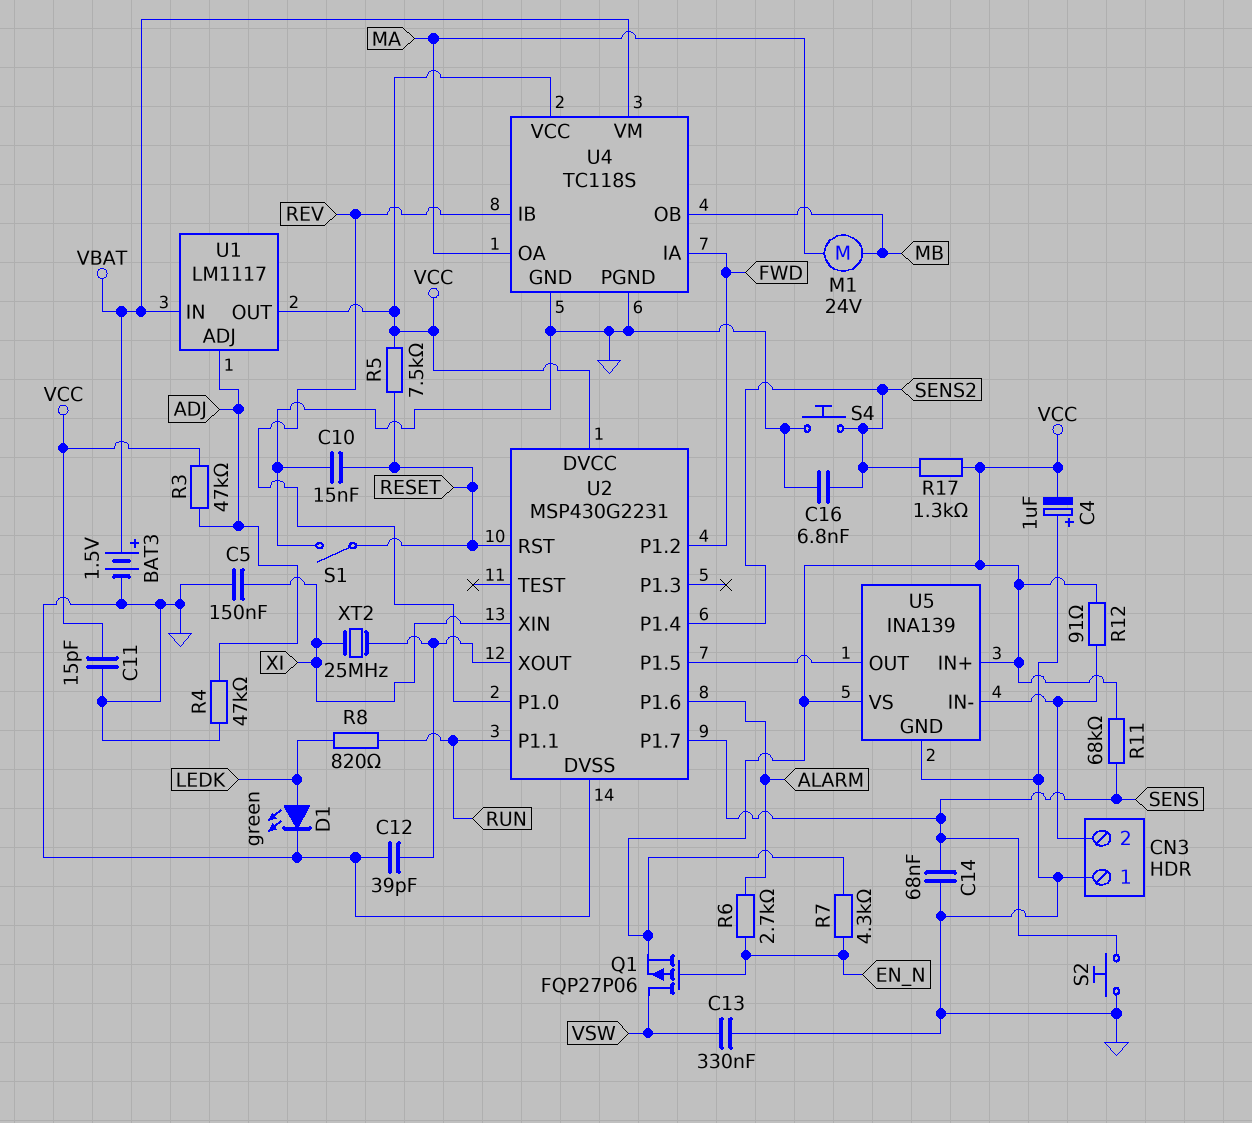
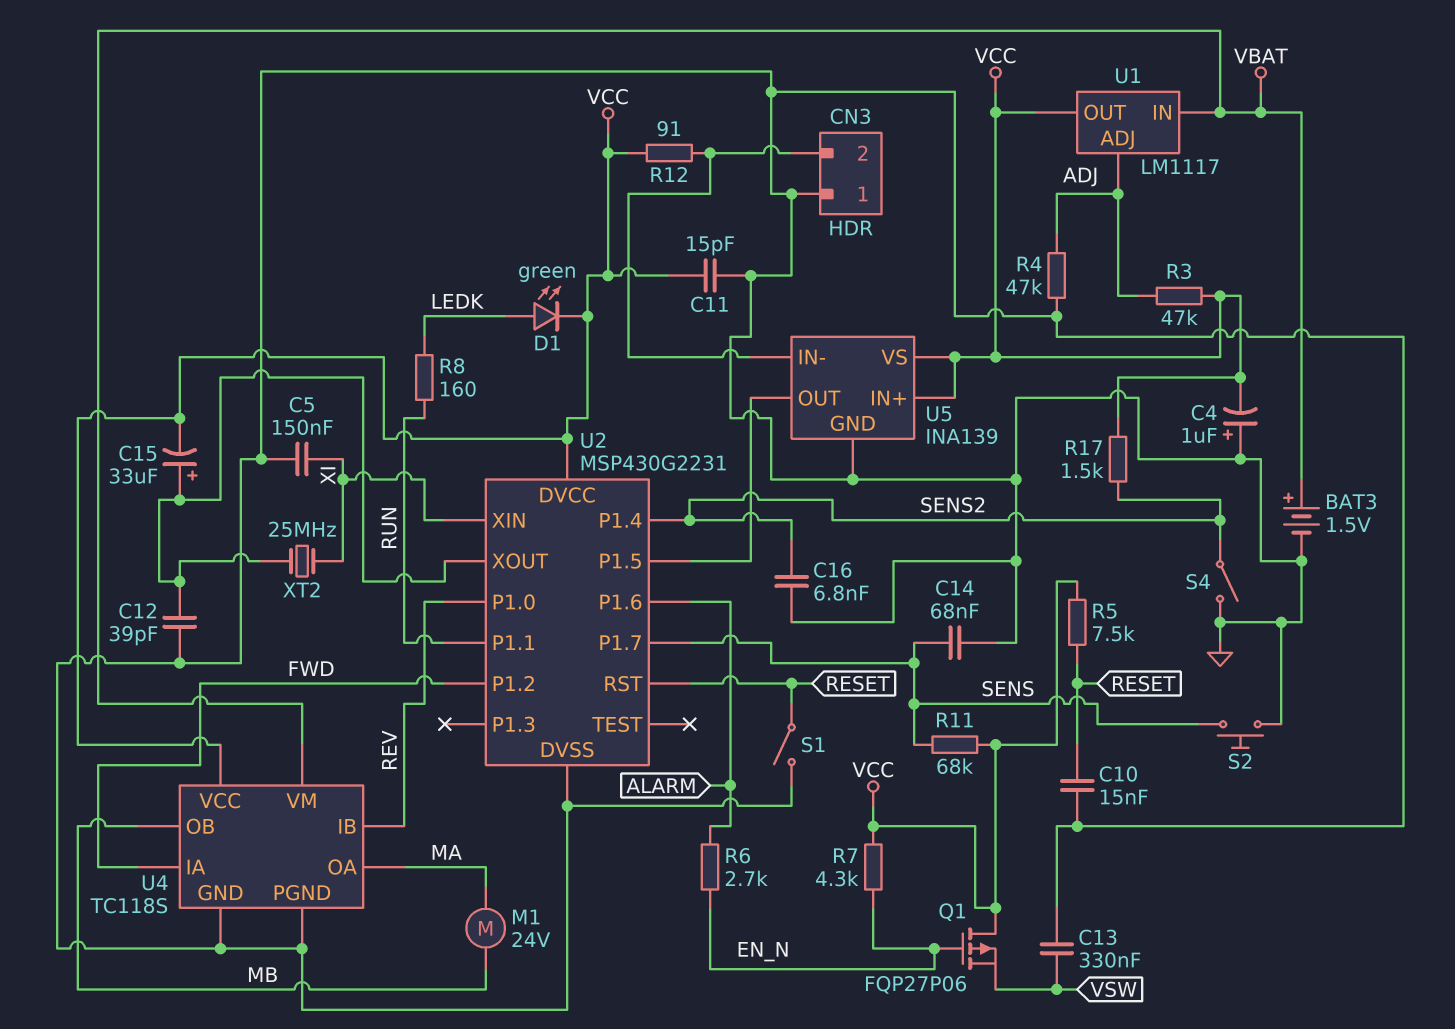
C15: none -> 33uF (plus U2/XOUT, minus VCC)
D1: LED green (A LEDK, K GND) -> LED green (A LEDK, K VCC)
Q1: PMOS FQP27P06 (G EN_N, D VSW, S VCC) -> PMOS FQP27P06 (G EN_N, D VCC, S VSW)
R8: 820 (LEDK, RUN) -> 160 (LEDK, RUN)
R17: 1.3k (SENS2, VCC) -> 1.5k (SENS2, VCC)
S4: button (GND, SENS2) -> switch (GND, SENS2)

